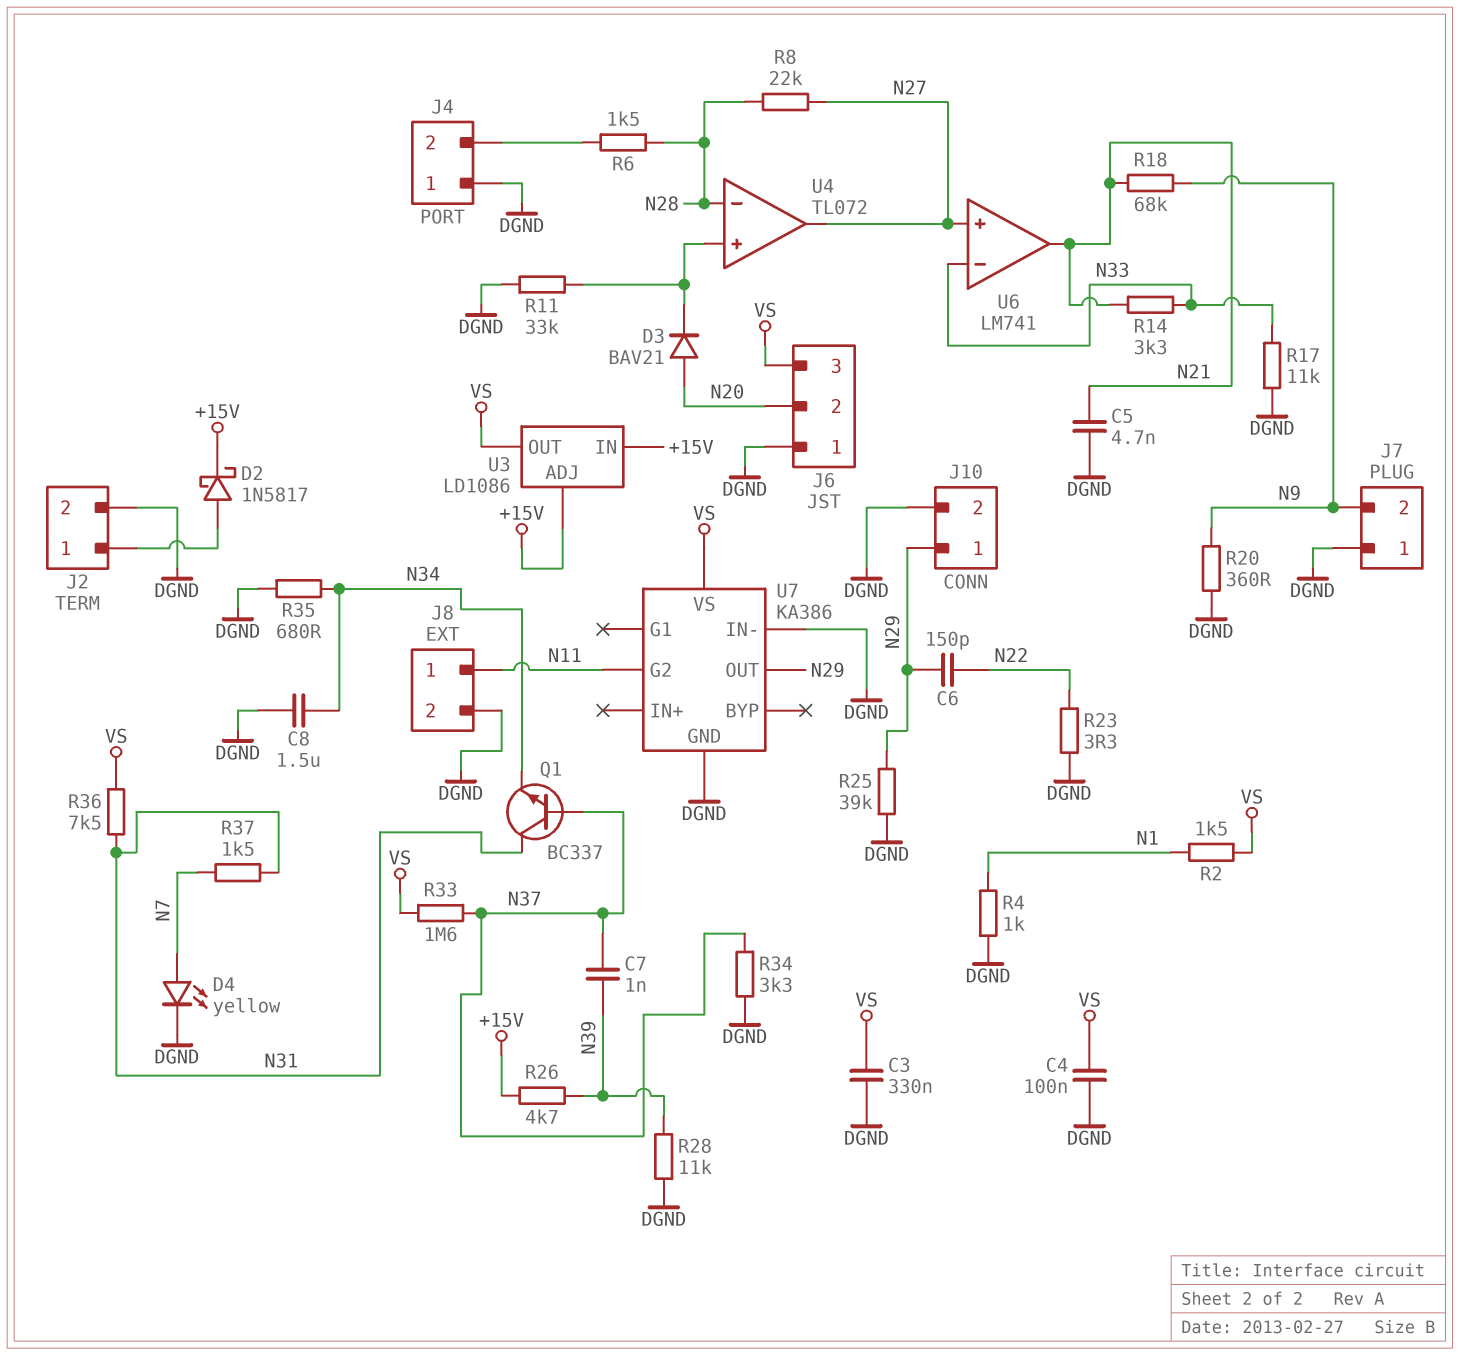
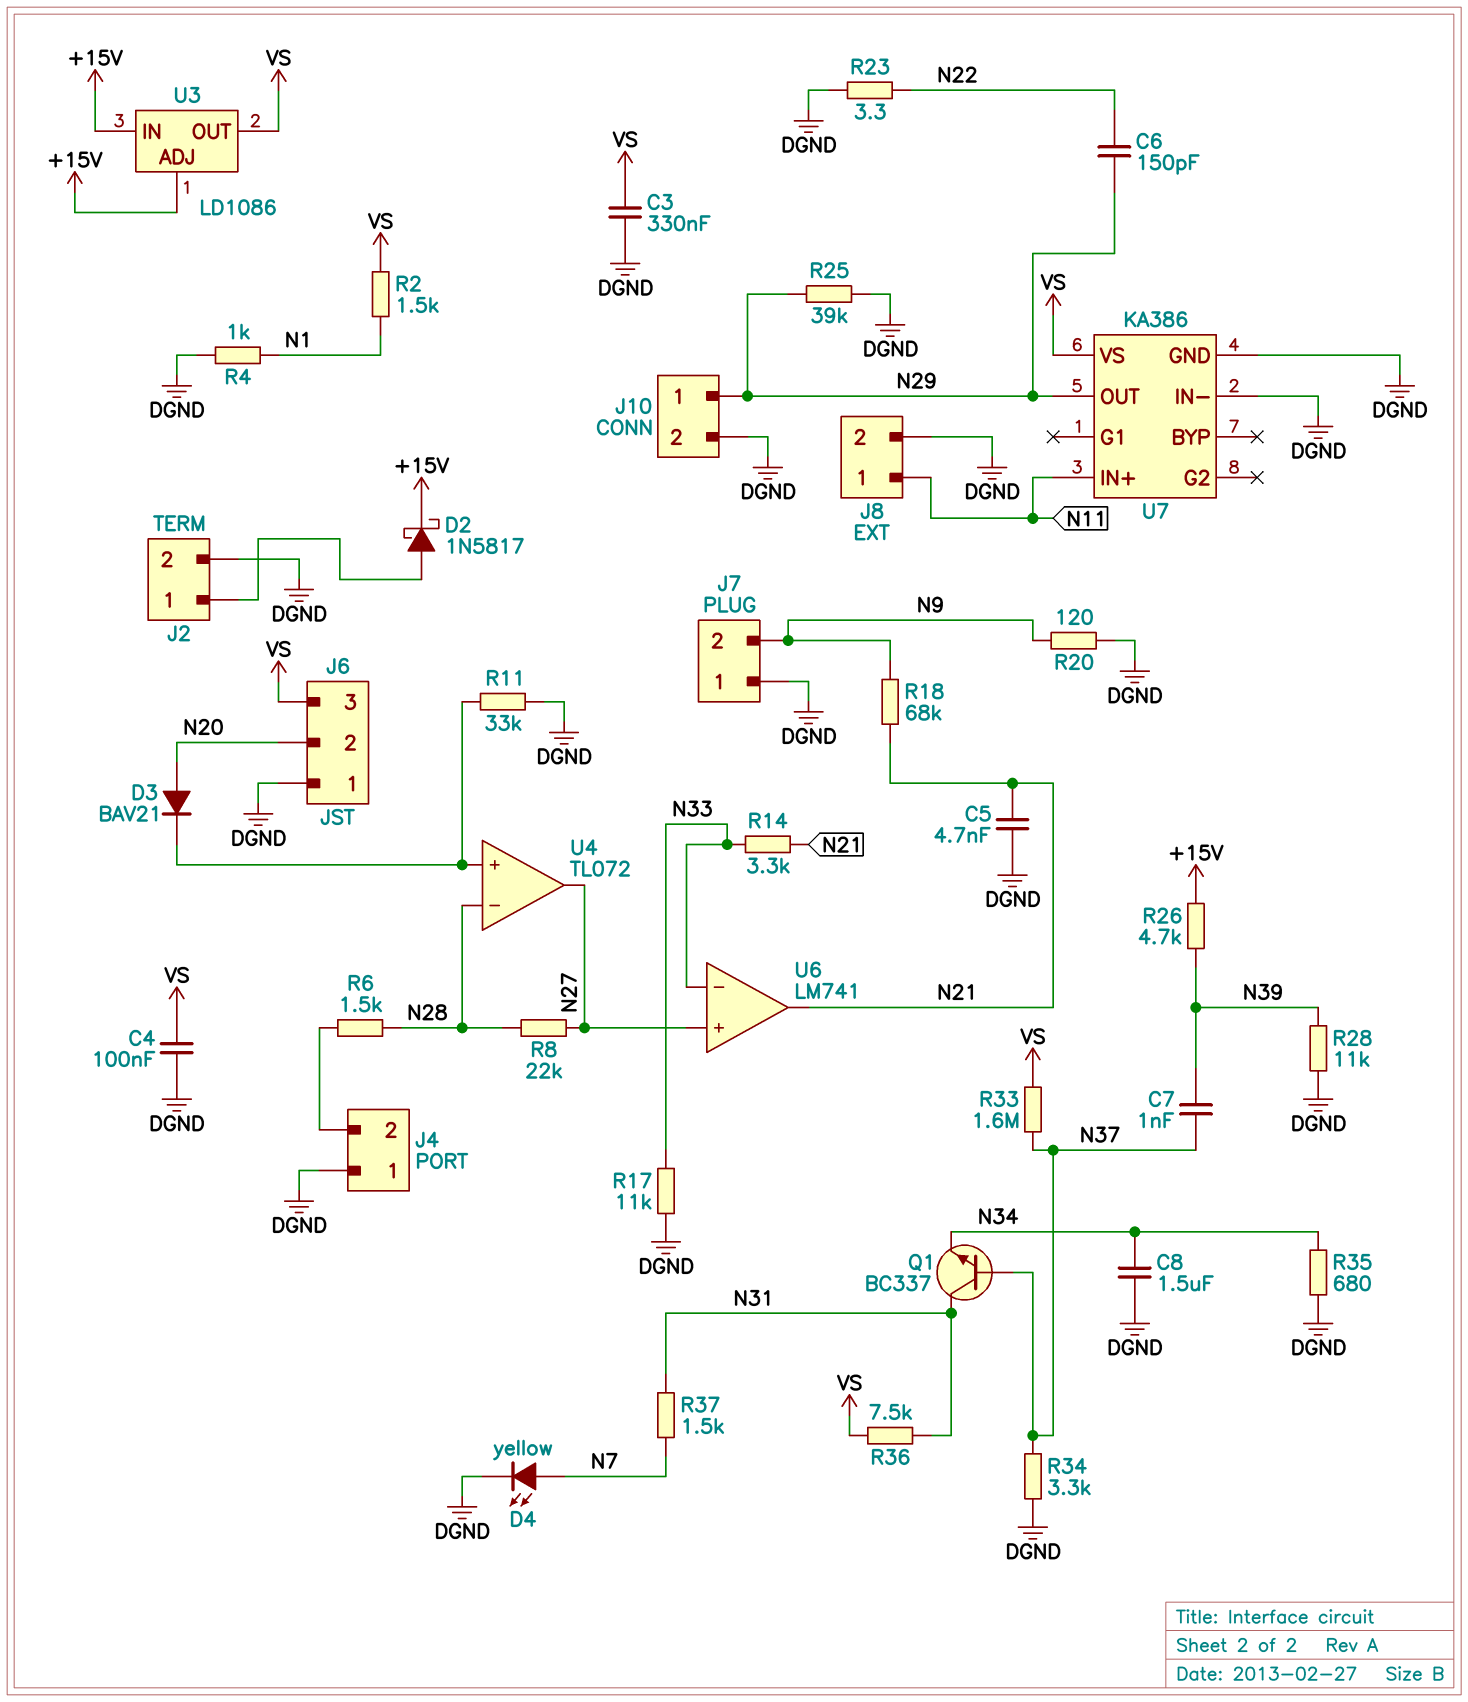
R20: 360 (DGND, N9) -> 120 (DGND, N9)
U7 pin G2: N11 -> none
U7 pin IN+: none -> N11

